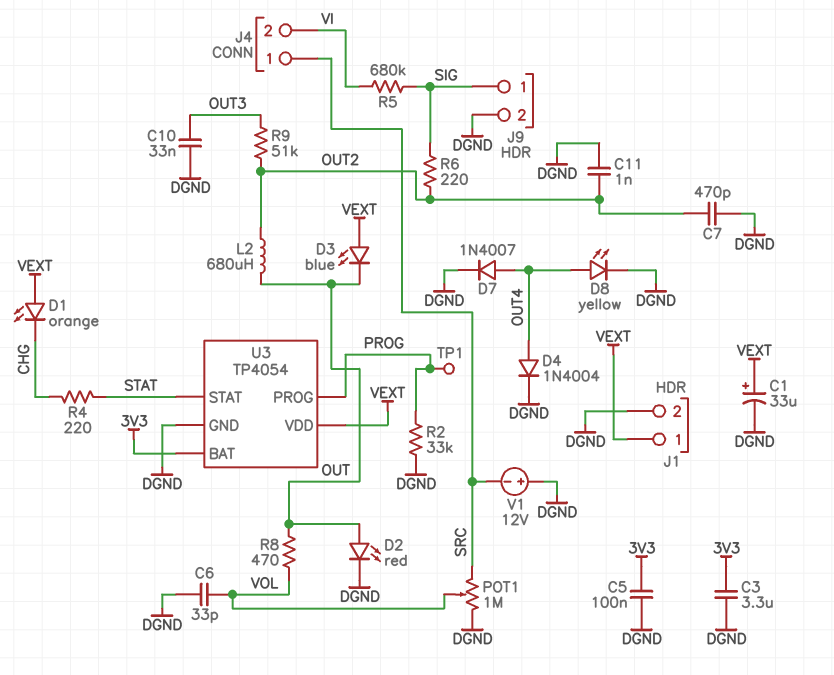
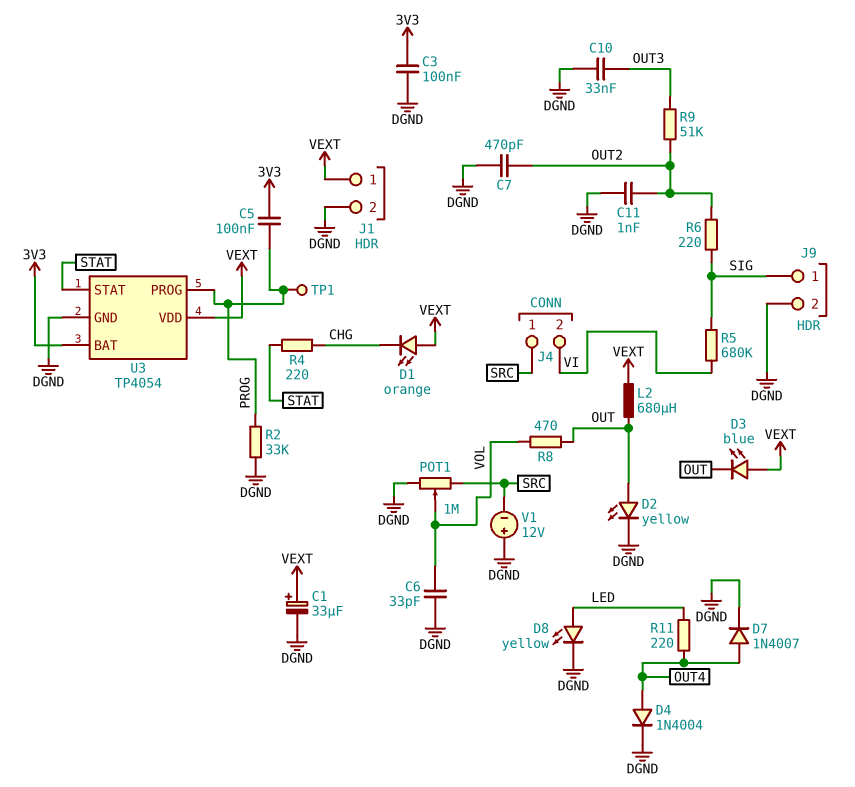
C3: 3.3uF (3V3, DGND) -> 100nF (3V3, DGND)
C5: 100nF (3V3, DGND) -> 100nF (3V3, PROG)
D2: LED red (A OUT, K DGND) -> LED yellow (A OUT, K DGND)
D8: LED yellow (A OUT4, K DGND) -> LED yellow (A LED, K DGND)
L2: 680uH (OUT, OUT2) -> 680uH (OUT, VEXT)
R11: none -> 220 (LED, OUT4)

